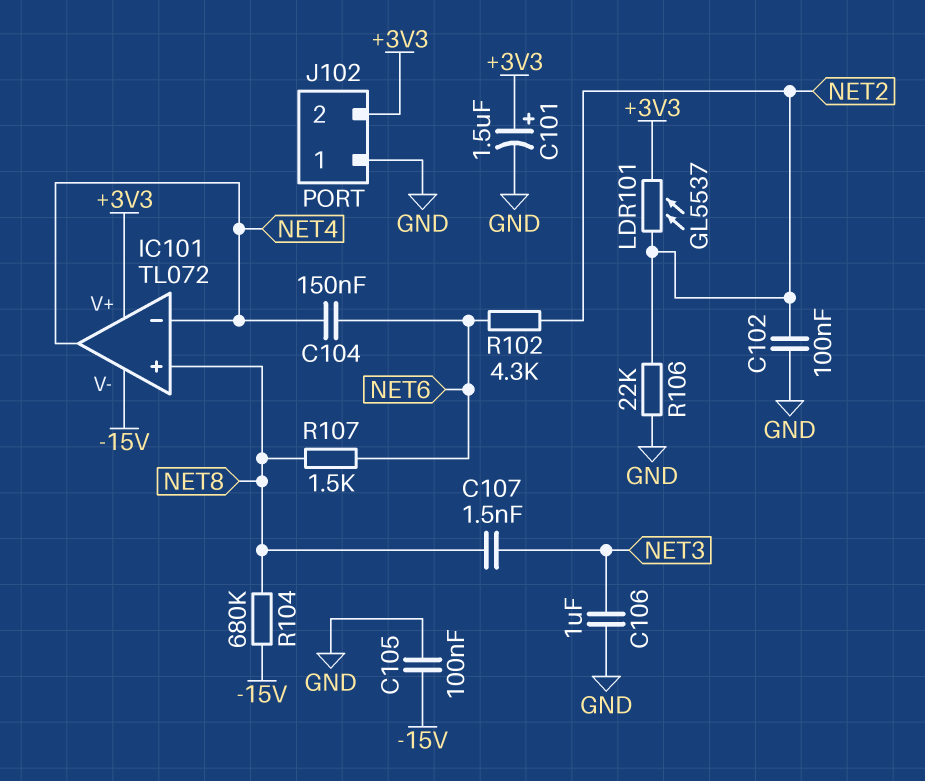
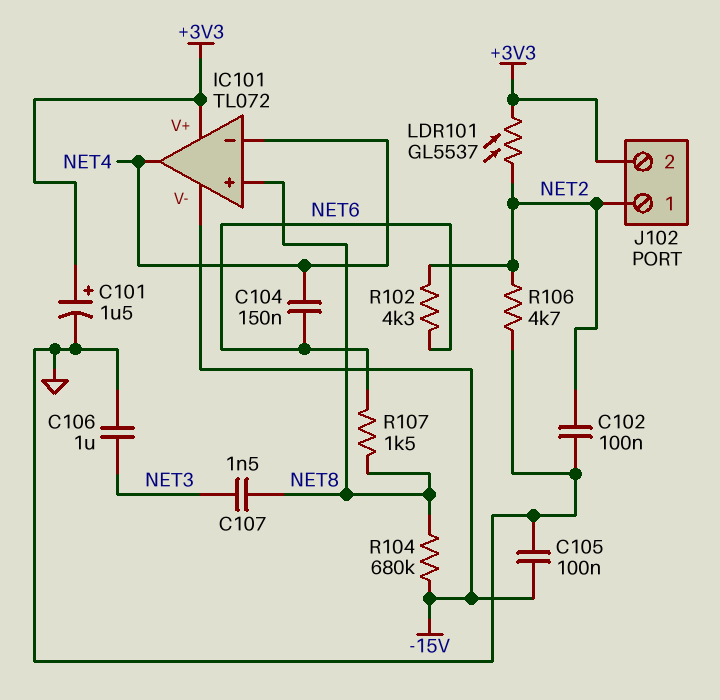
J102 pin 1: GND -> NET2
R106: 22k (GND, NET2) -> 4.7k (GND, NET2)

